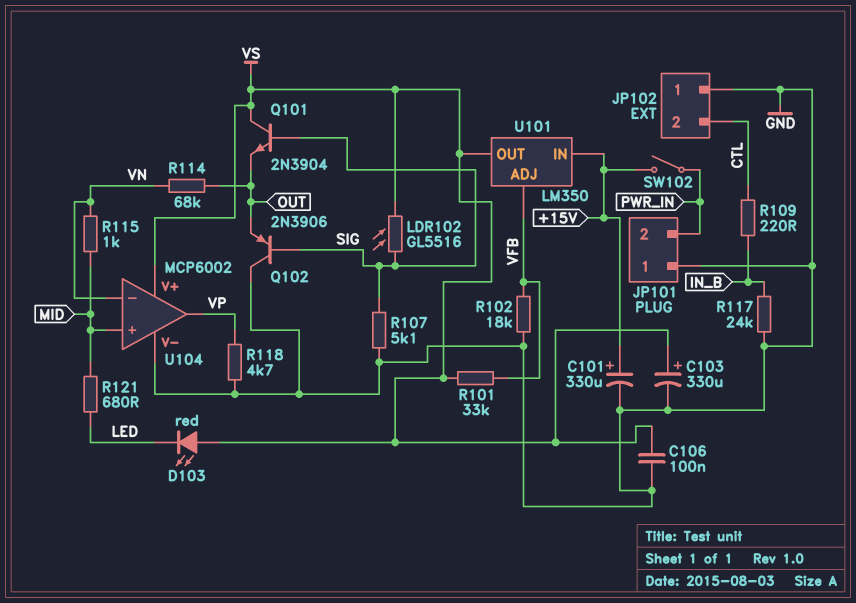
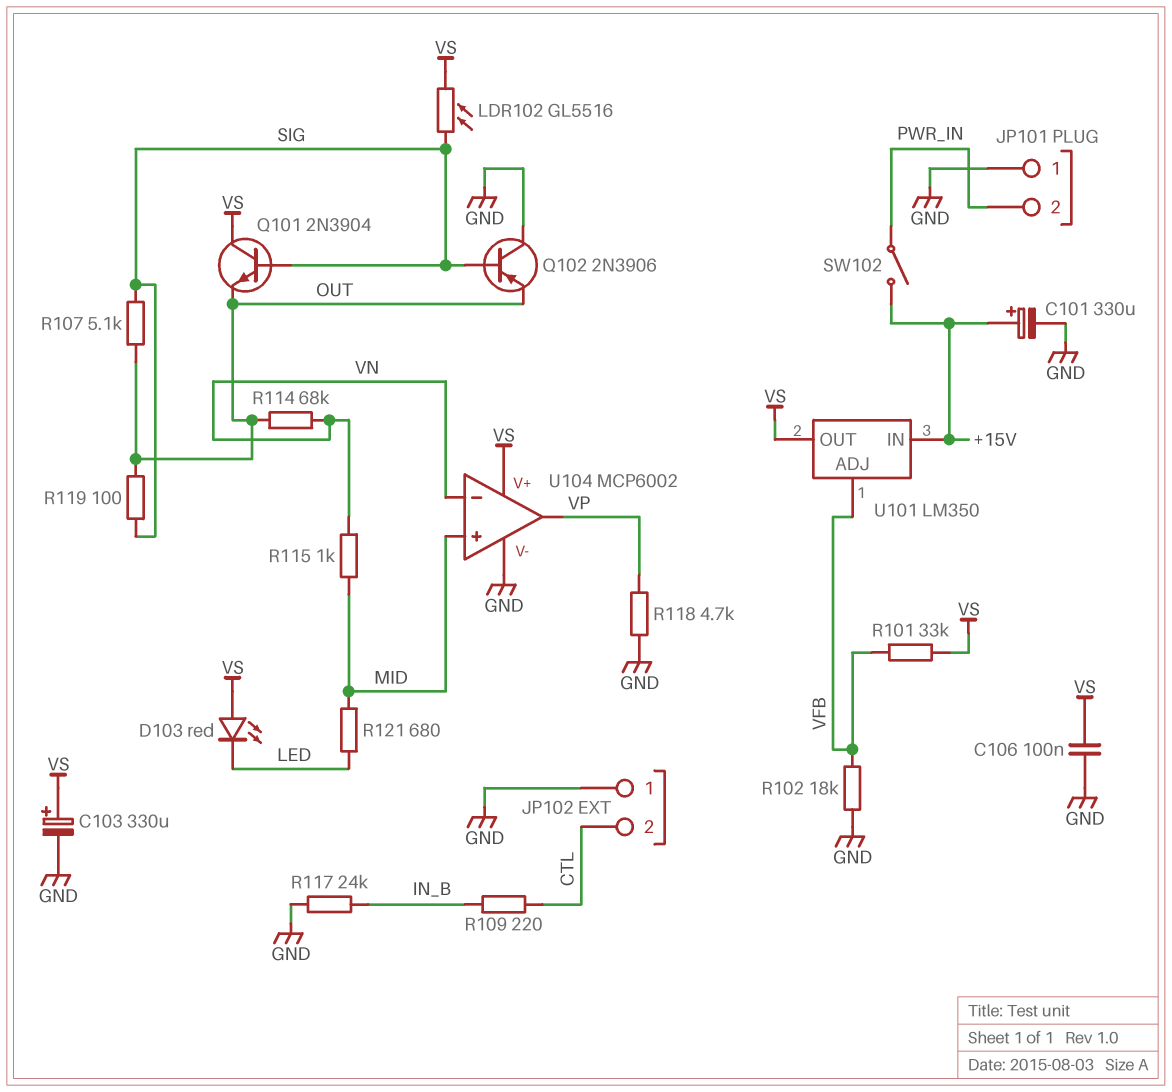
R107: 5.1k (GND, SIG) -> 5.1k (OUT, SIG)
R119: none -> 100 (OUT, SIG)

